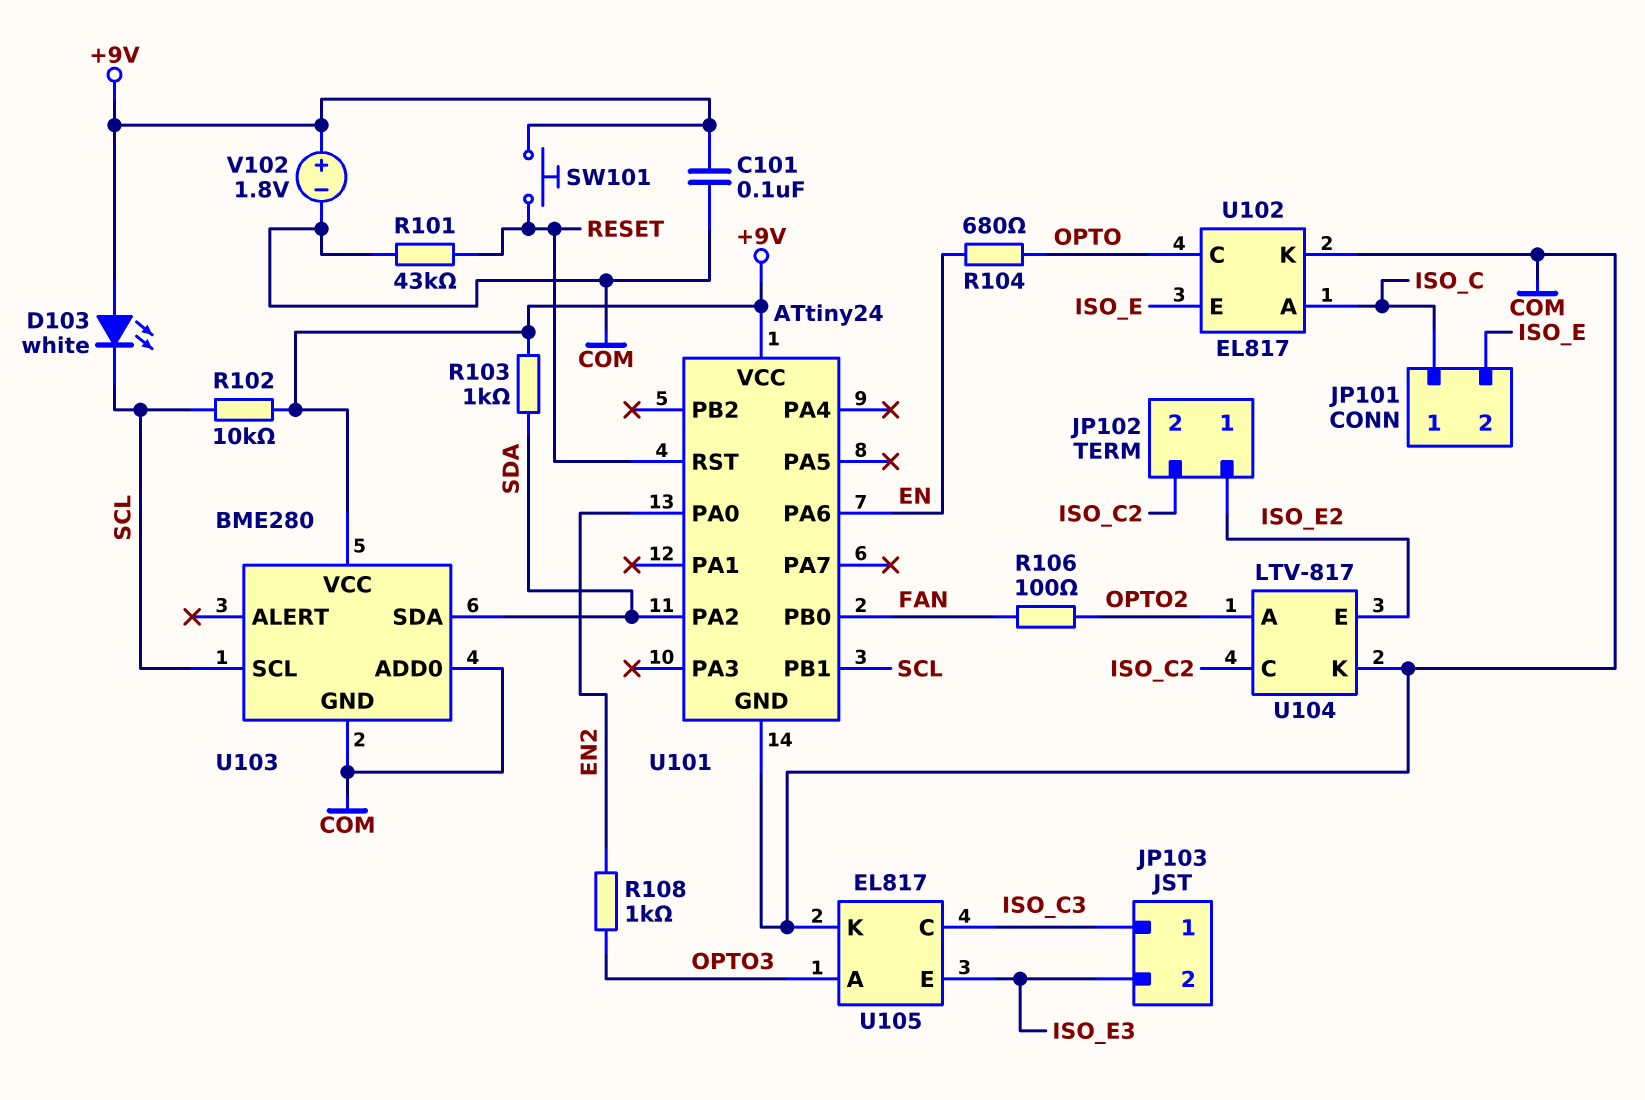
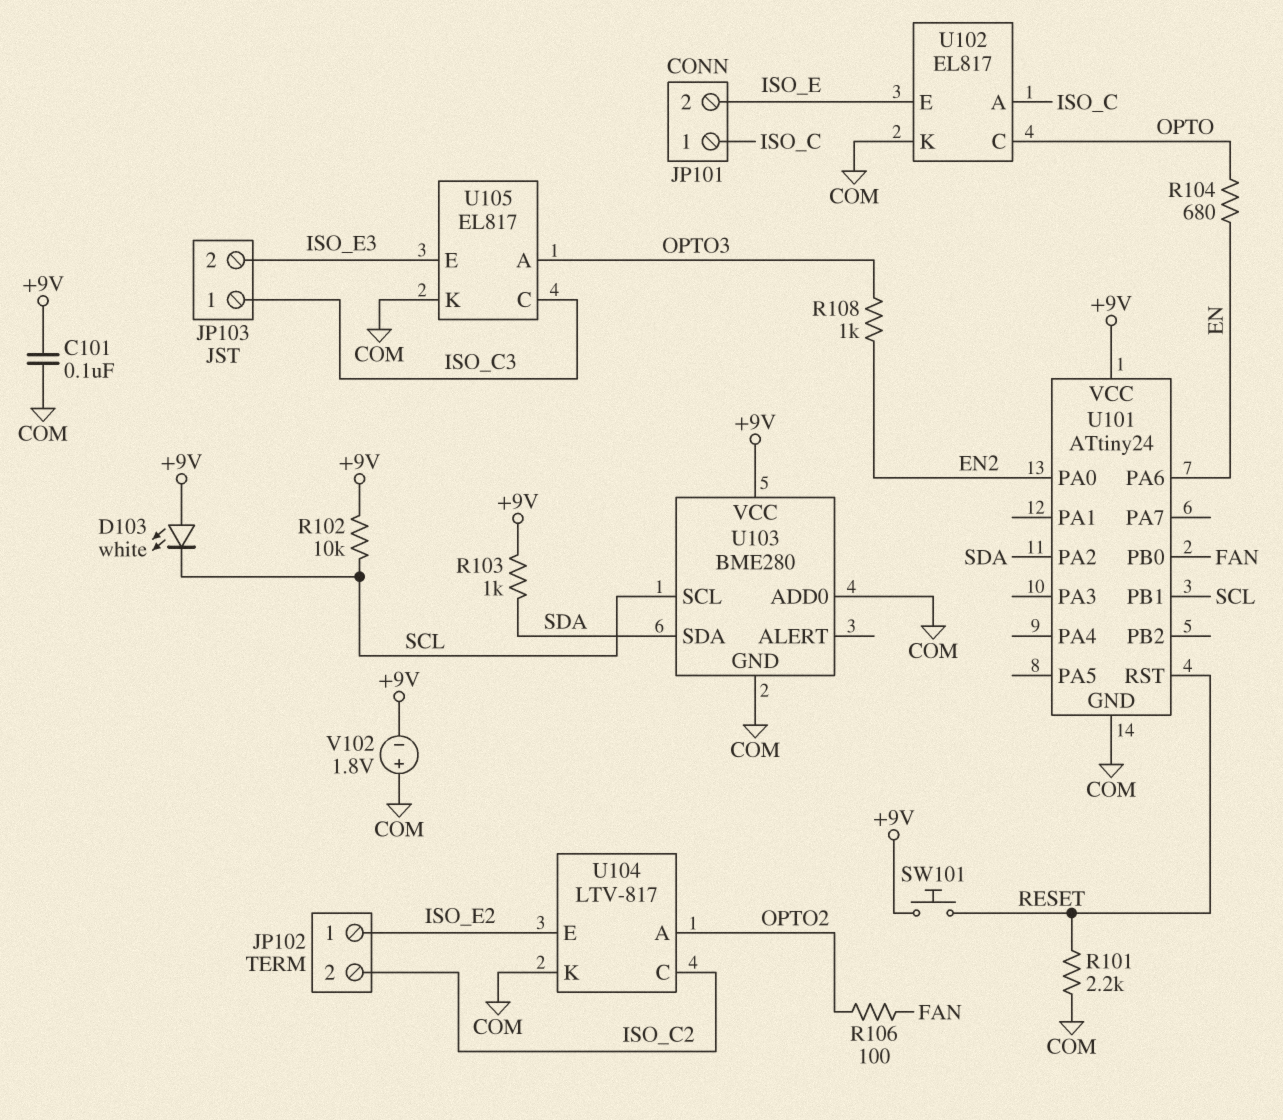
R101: 43k (COM, RESET) -> 2.2k (COM, RESET)
V102: 1.8V (plus +9V, minus COM) -> 1.8V (plus COM, minus +9V)

